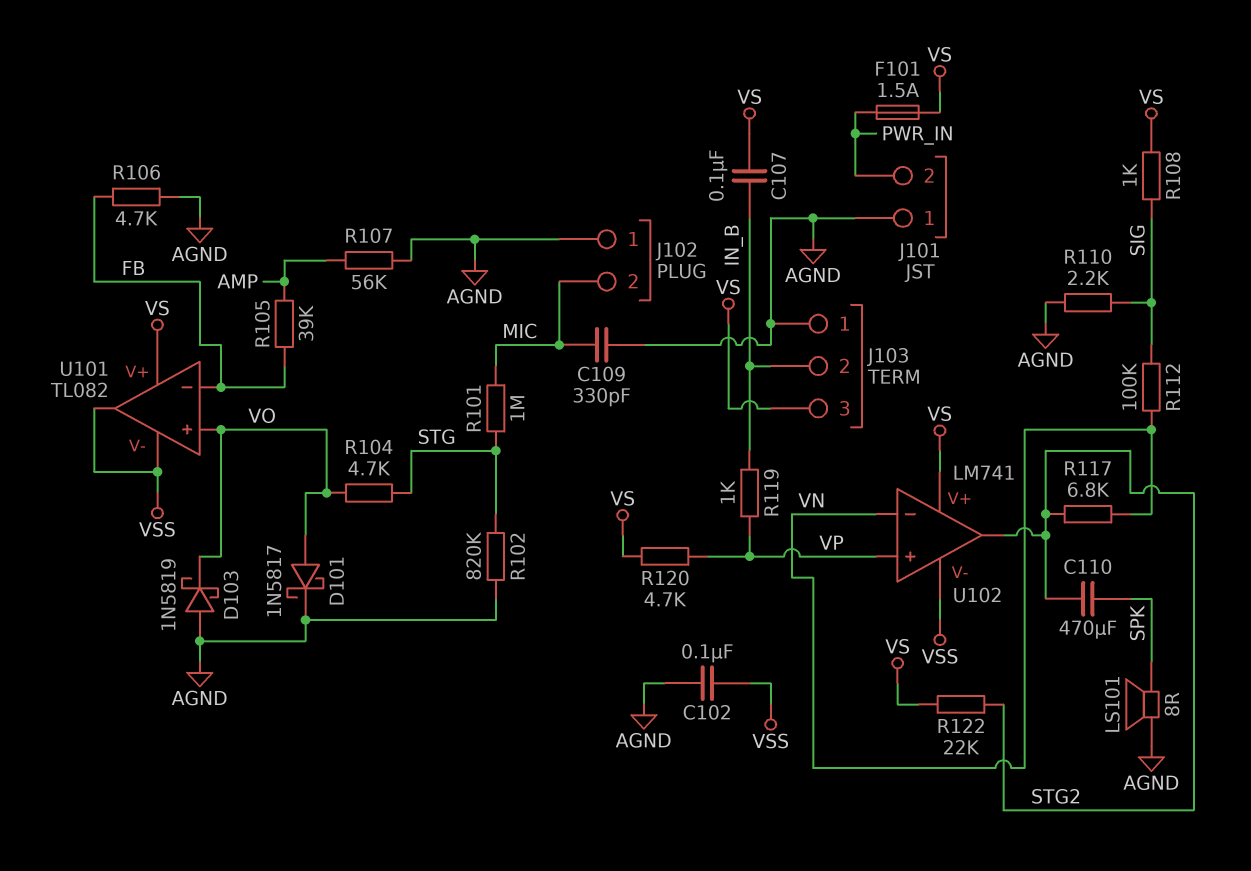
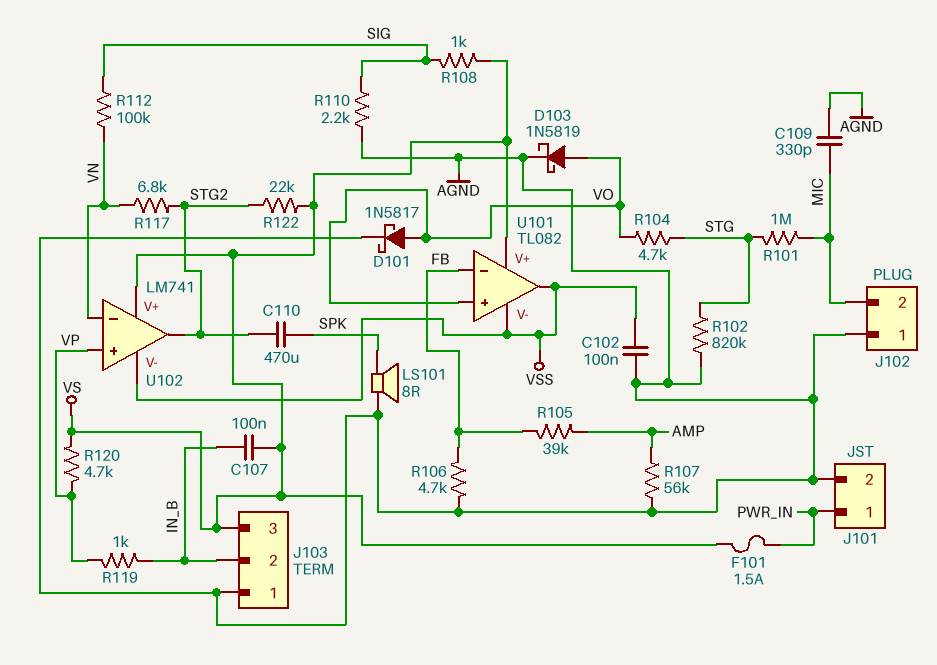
D103: schottky 1N5819 (A AGND, K VO) -> schottky 1N5819 (A VO, K AGND)
J101 pin 1: AGND -> PWR_IN
J101 pin 2: PWR_IN -> AGND

